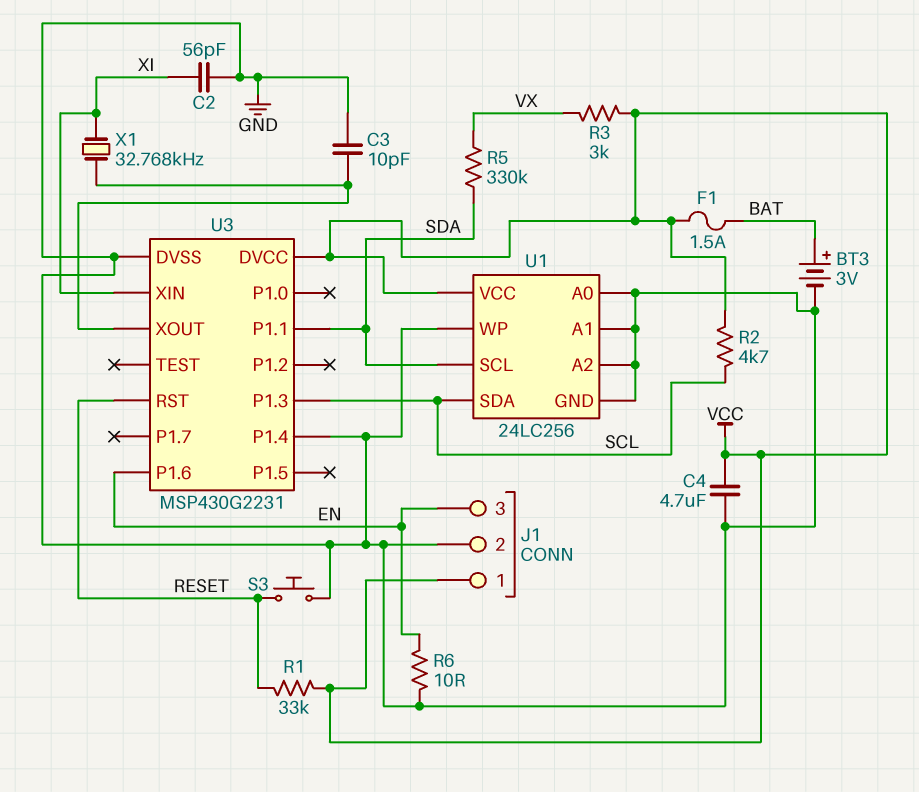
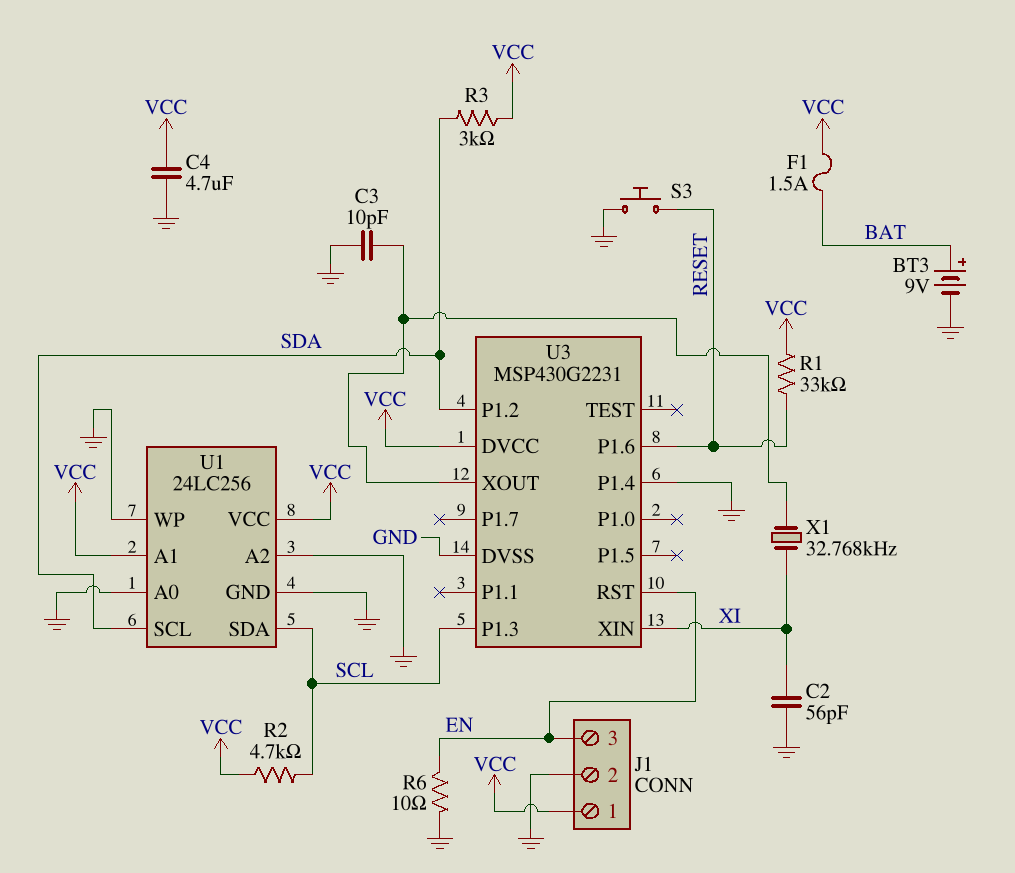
BT3: 3V (plus BAT, minus GND) -> 9V (plus BAT, minus GND)
R3: 3k (VCC, VX) -> 3k (SDA, VCC)
R5: 330k (SDA, VX) -> none
U1 pin A1: GND -> VCC
U3 pin P1.1: SDA -> none
U3 pin P1.2: none -> SDA
U3 pin P1.6: EN -> RESET
U3 pin RST: RESET -> EN

